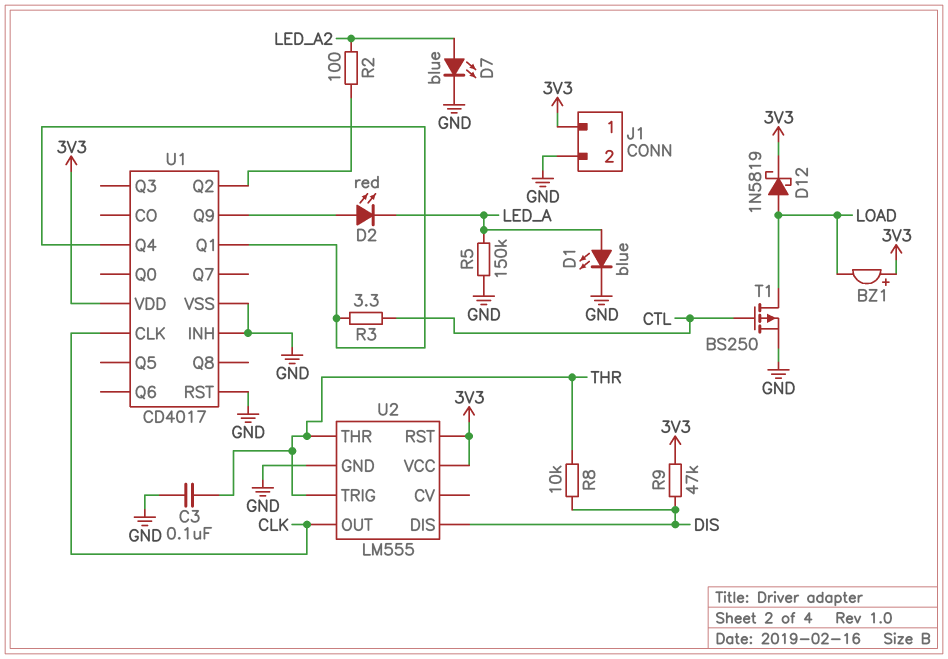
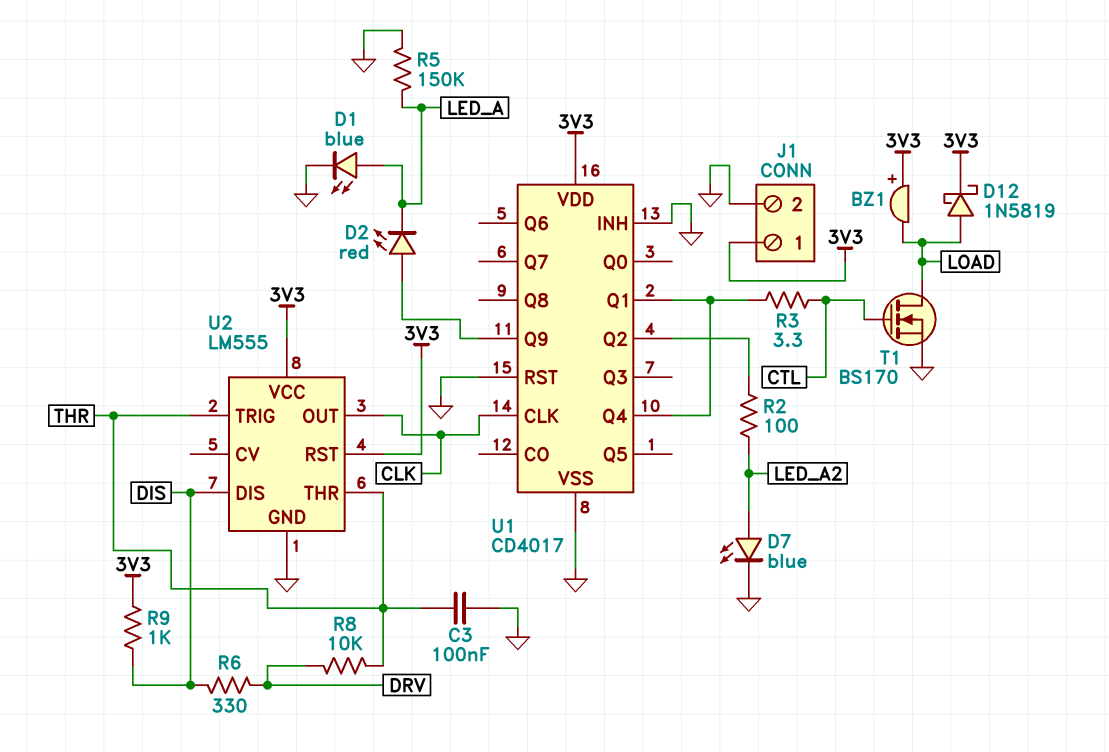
R6: none -> 330 (DIS, DRV)
R8: 10k (DIS, THR) -> 10k (DRV, THR)
R9: 47k (3V3, DIS) -> 1k (3V3, DIS)
T1: PMOS BS250 (G CTL, D LOAD, S GND) -> NMOS BS170 (G CTL, D LOAD, S GND)

